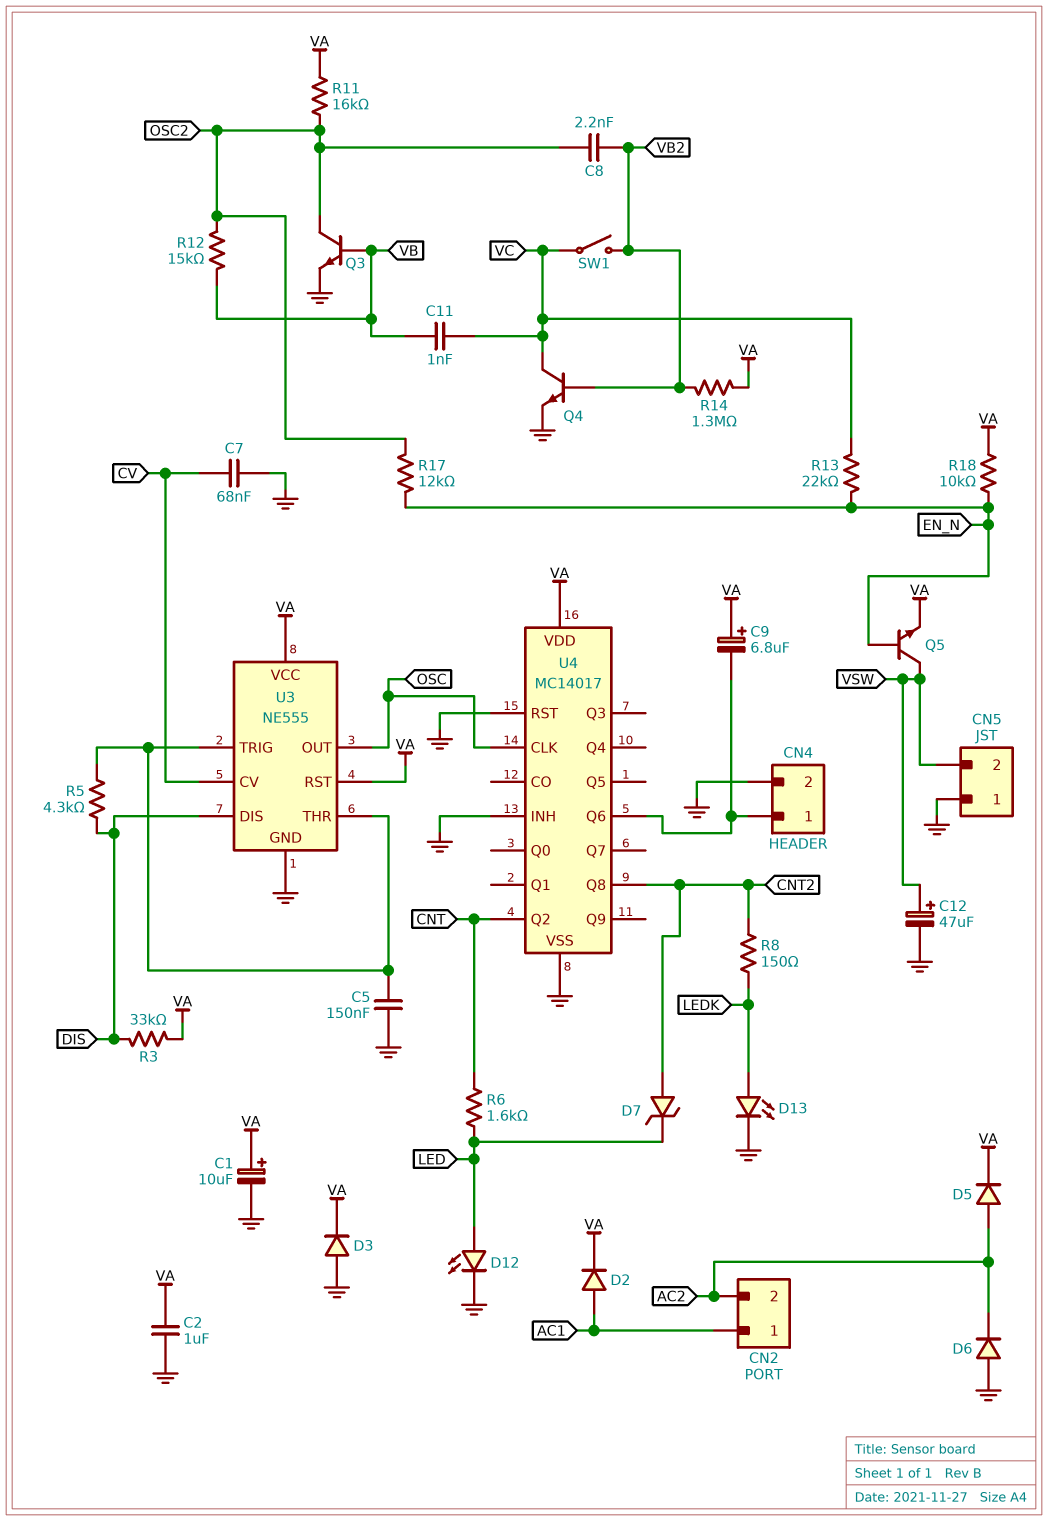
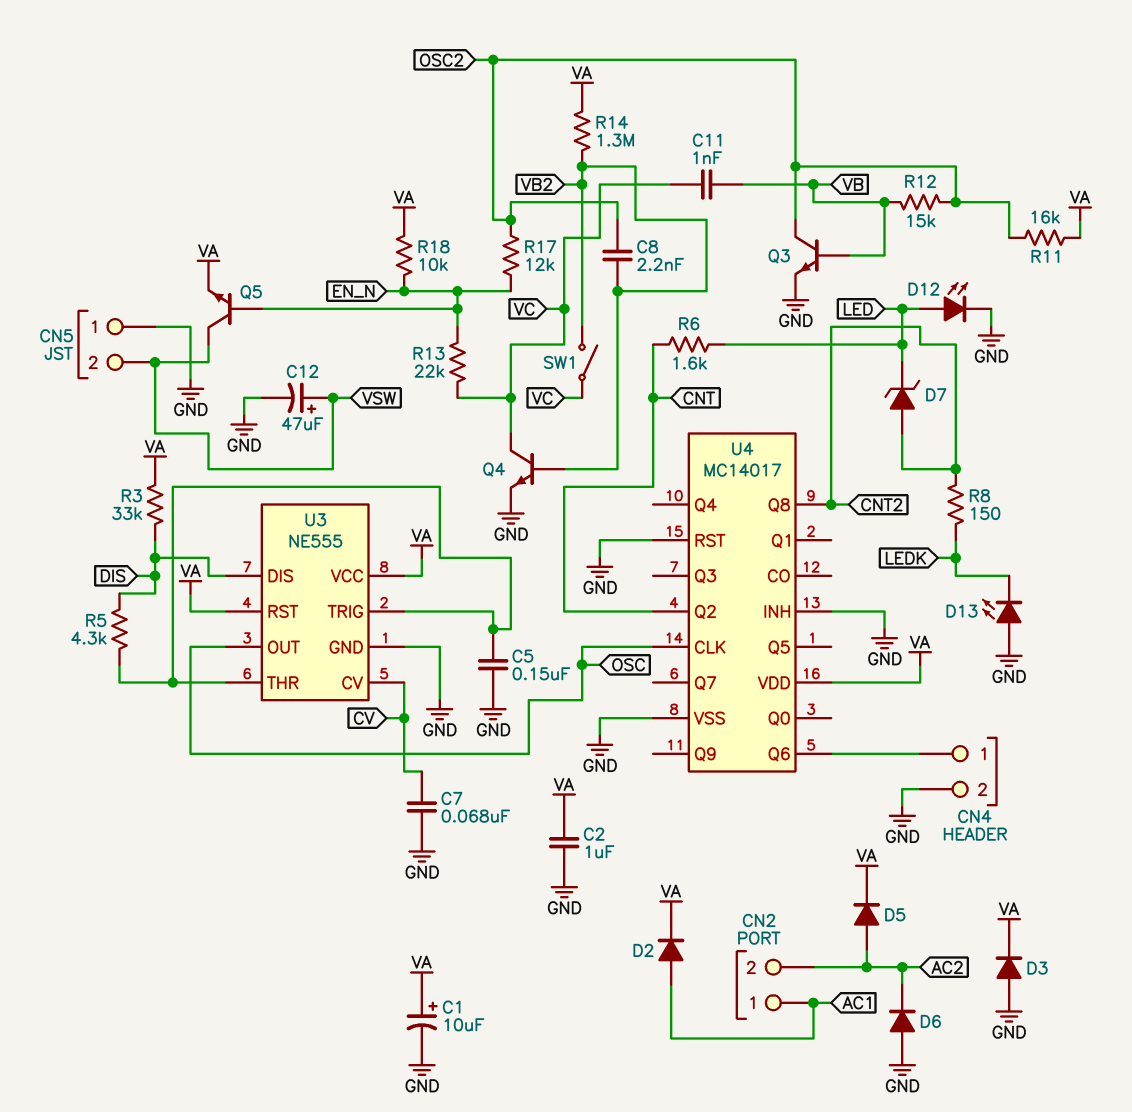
C9: 6.8uF (plus VA, minus CN4/1) -> none
D13: LED (A LEDK, K GND) -> LED (A GND, K LEDK)

